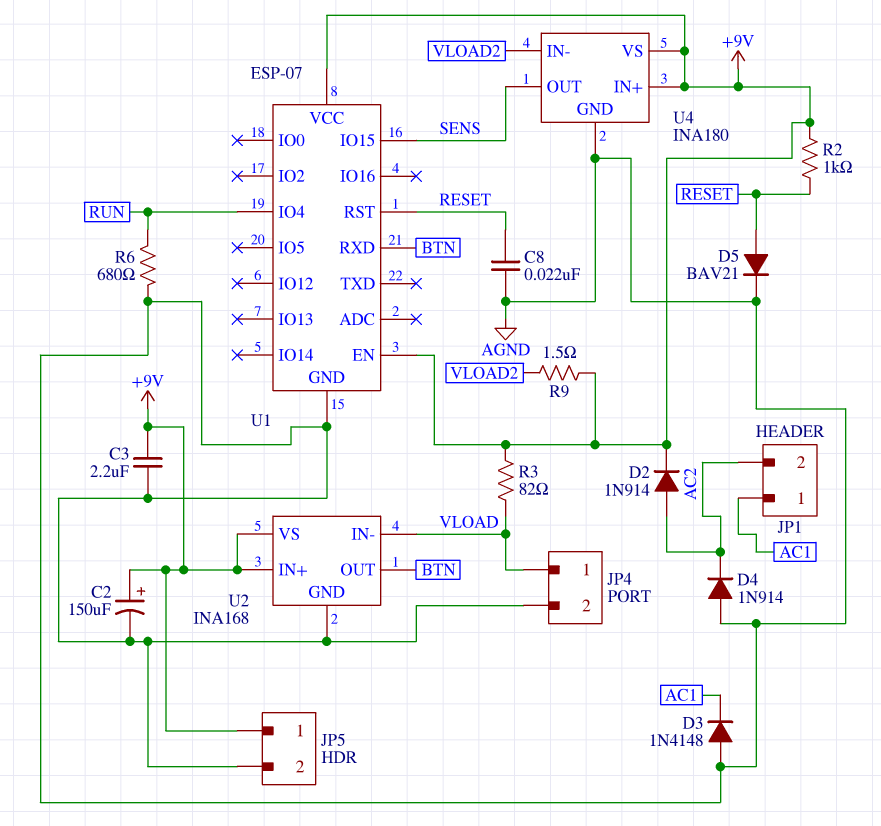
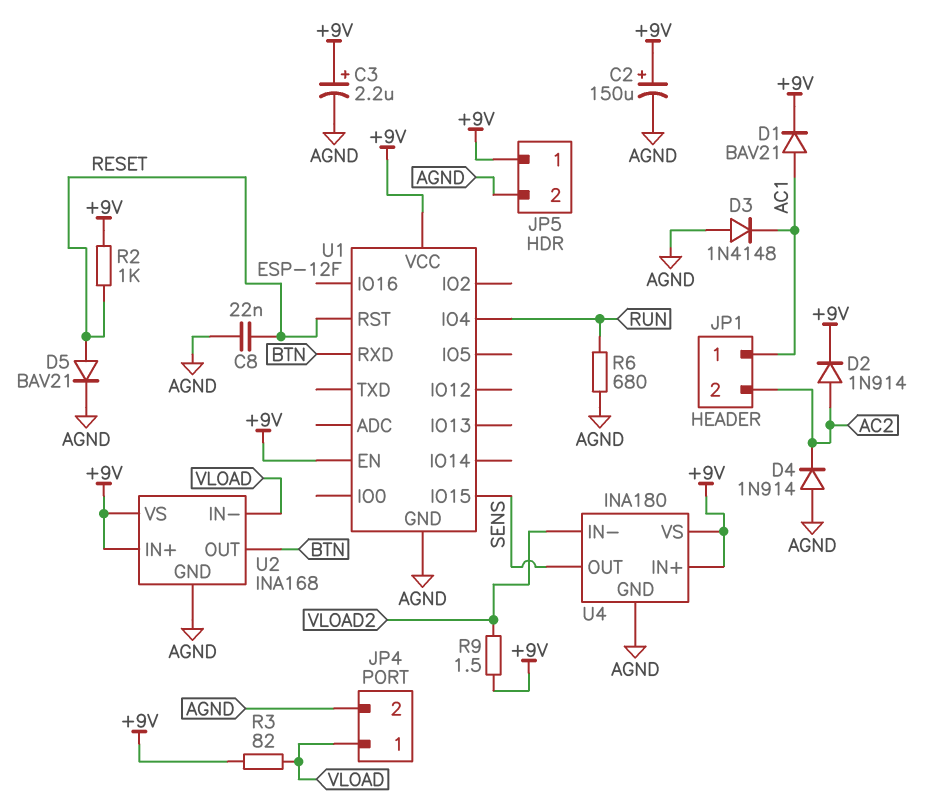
C3: 2.2uF (+9V, AGND) -> 2.2uF (plus +9V, minus AGND)
D1: none -> diode BAV21 (A AC1, K +9V)
U1: ESP-07 -> ESP-12F

